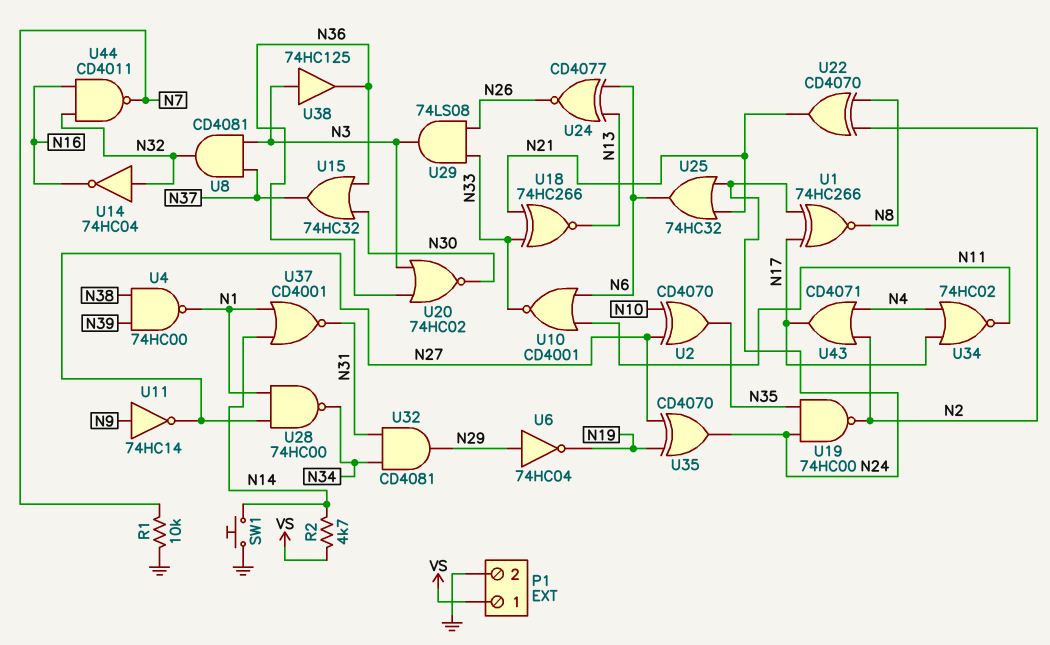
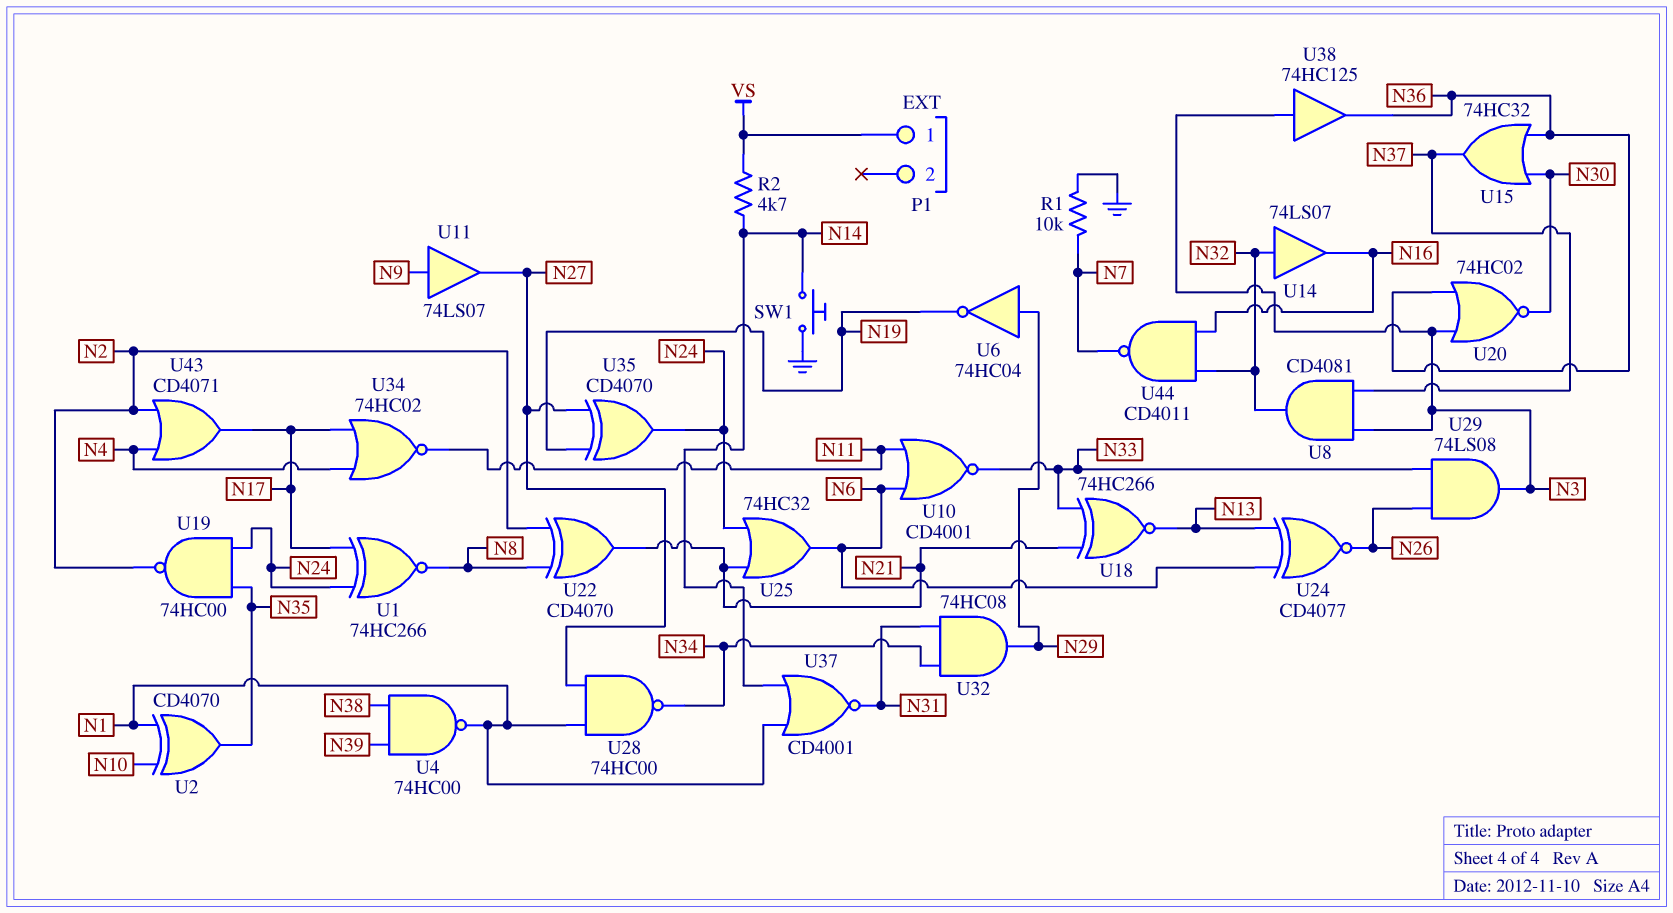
P1 pin 2: GND -> none
U2: XOR CD4070 (in N10, in N27, out N35) -> XOR CD4070 (in N1, in N10, out N35)
U11: NOT 74HC14 (in N9, out N27) -> buffer 74LS07 (in N9, out N27)
U14: NOT 74HC04 (in N32, out N16) -> buffer 74LS07 (in N32, out N16)
U32: AND CD4081 (in N31, in N34, out N29) -> AND 74HC08 (in N31, in N34, out N29)

